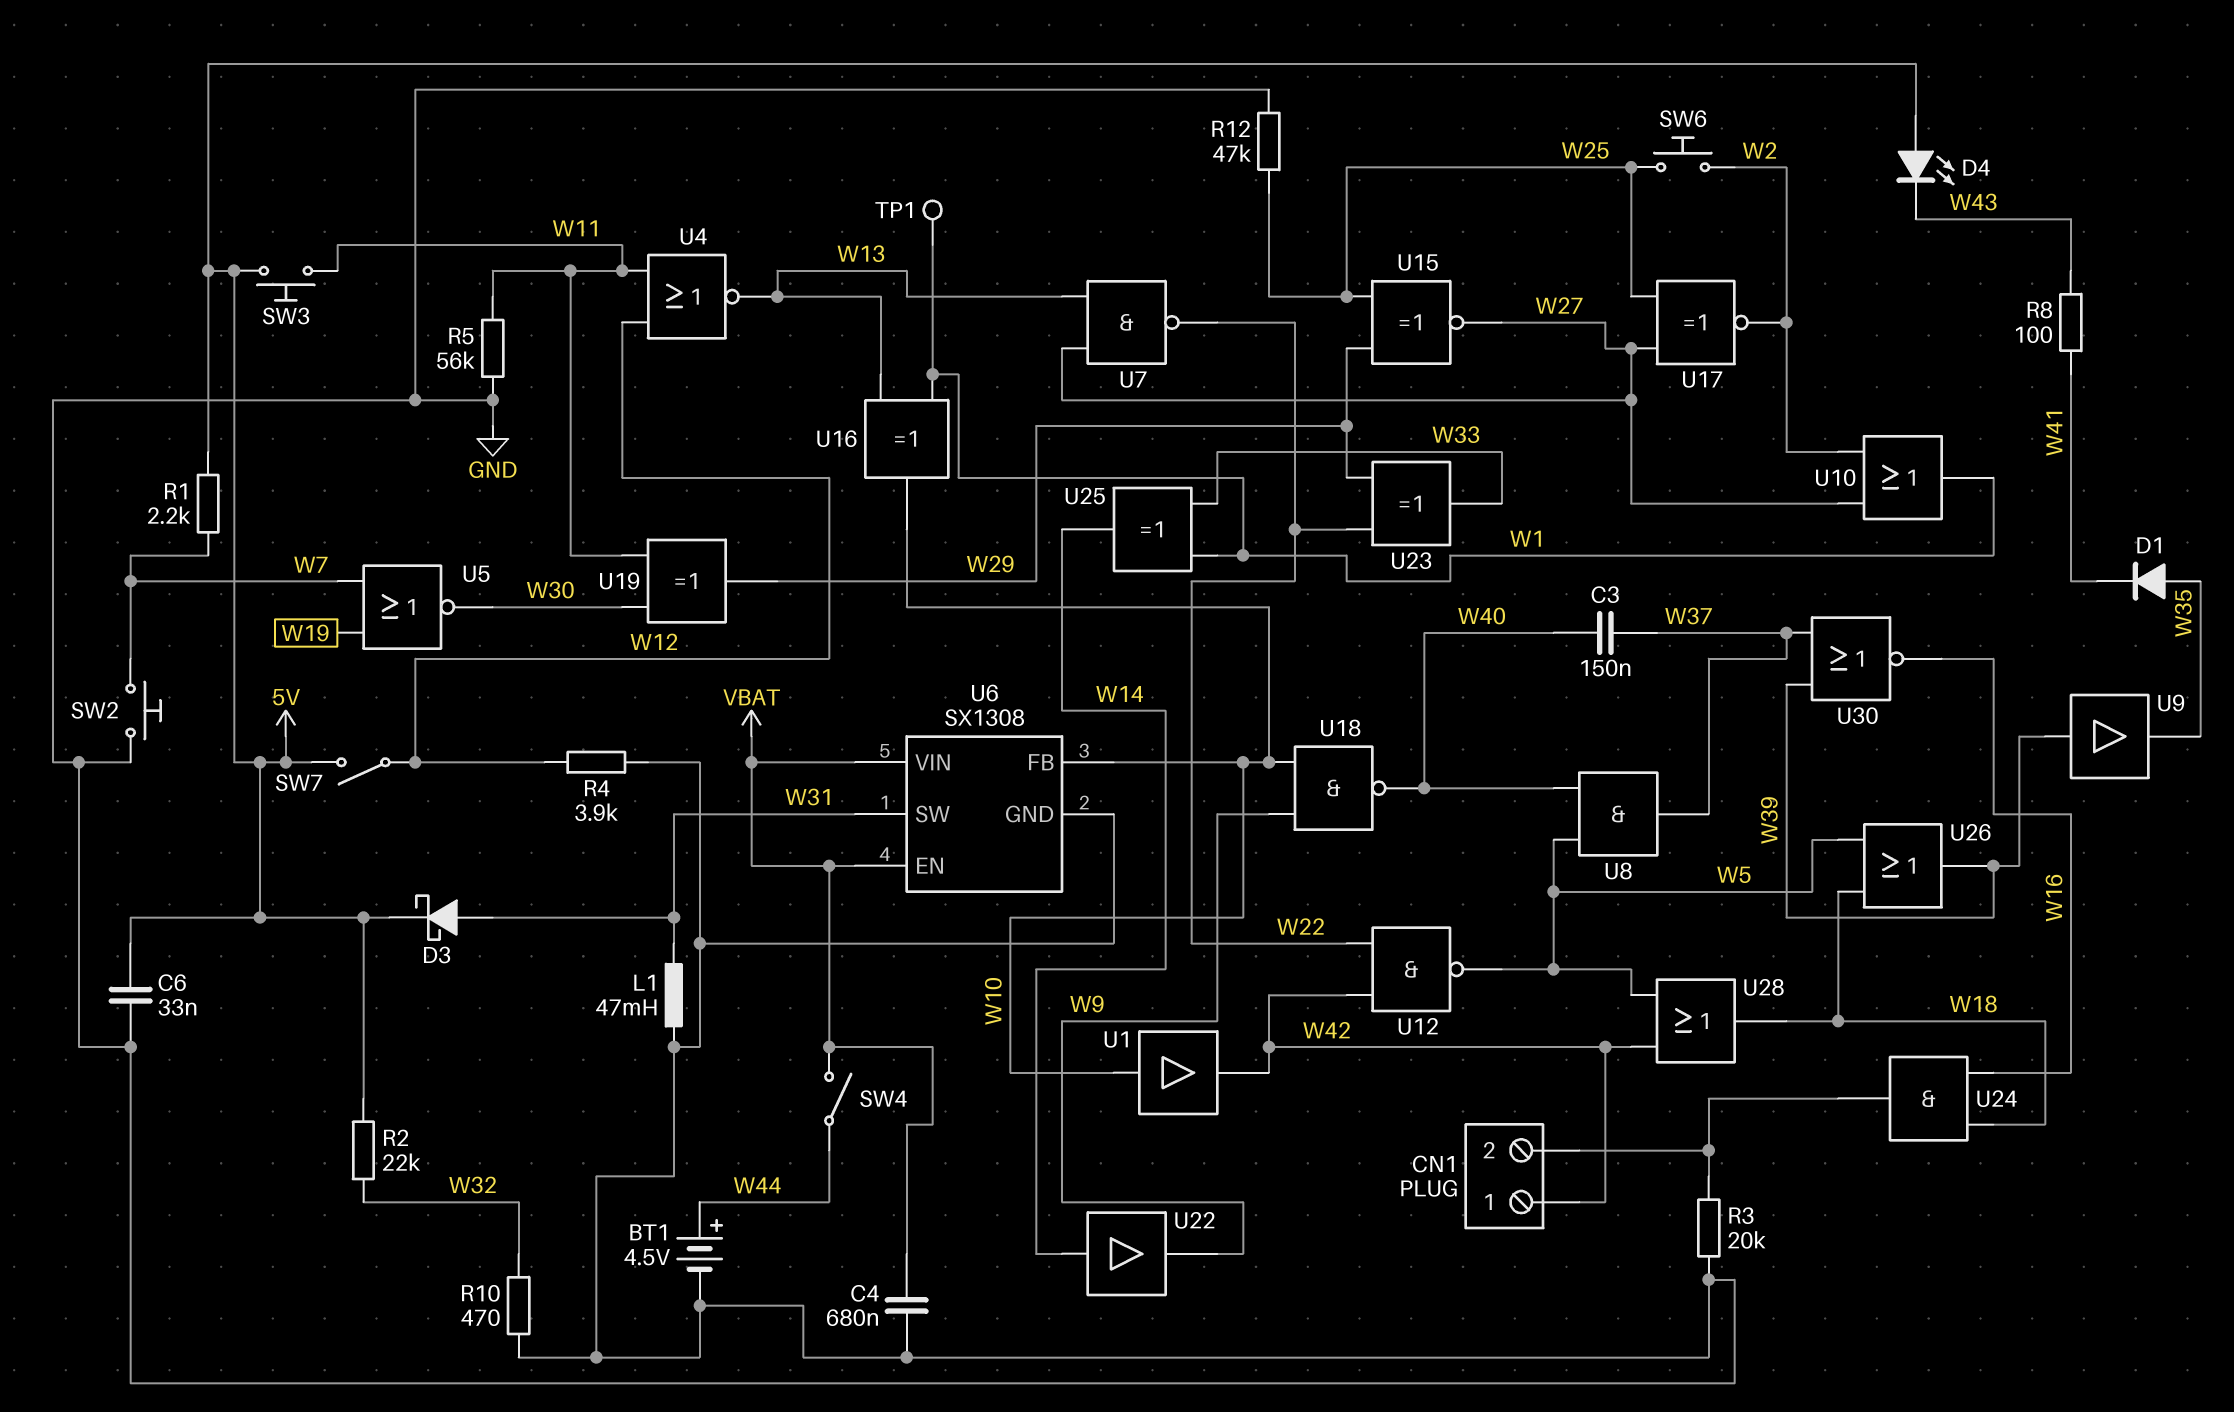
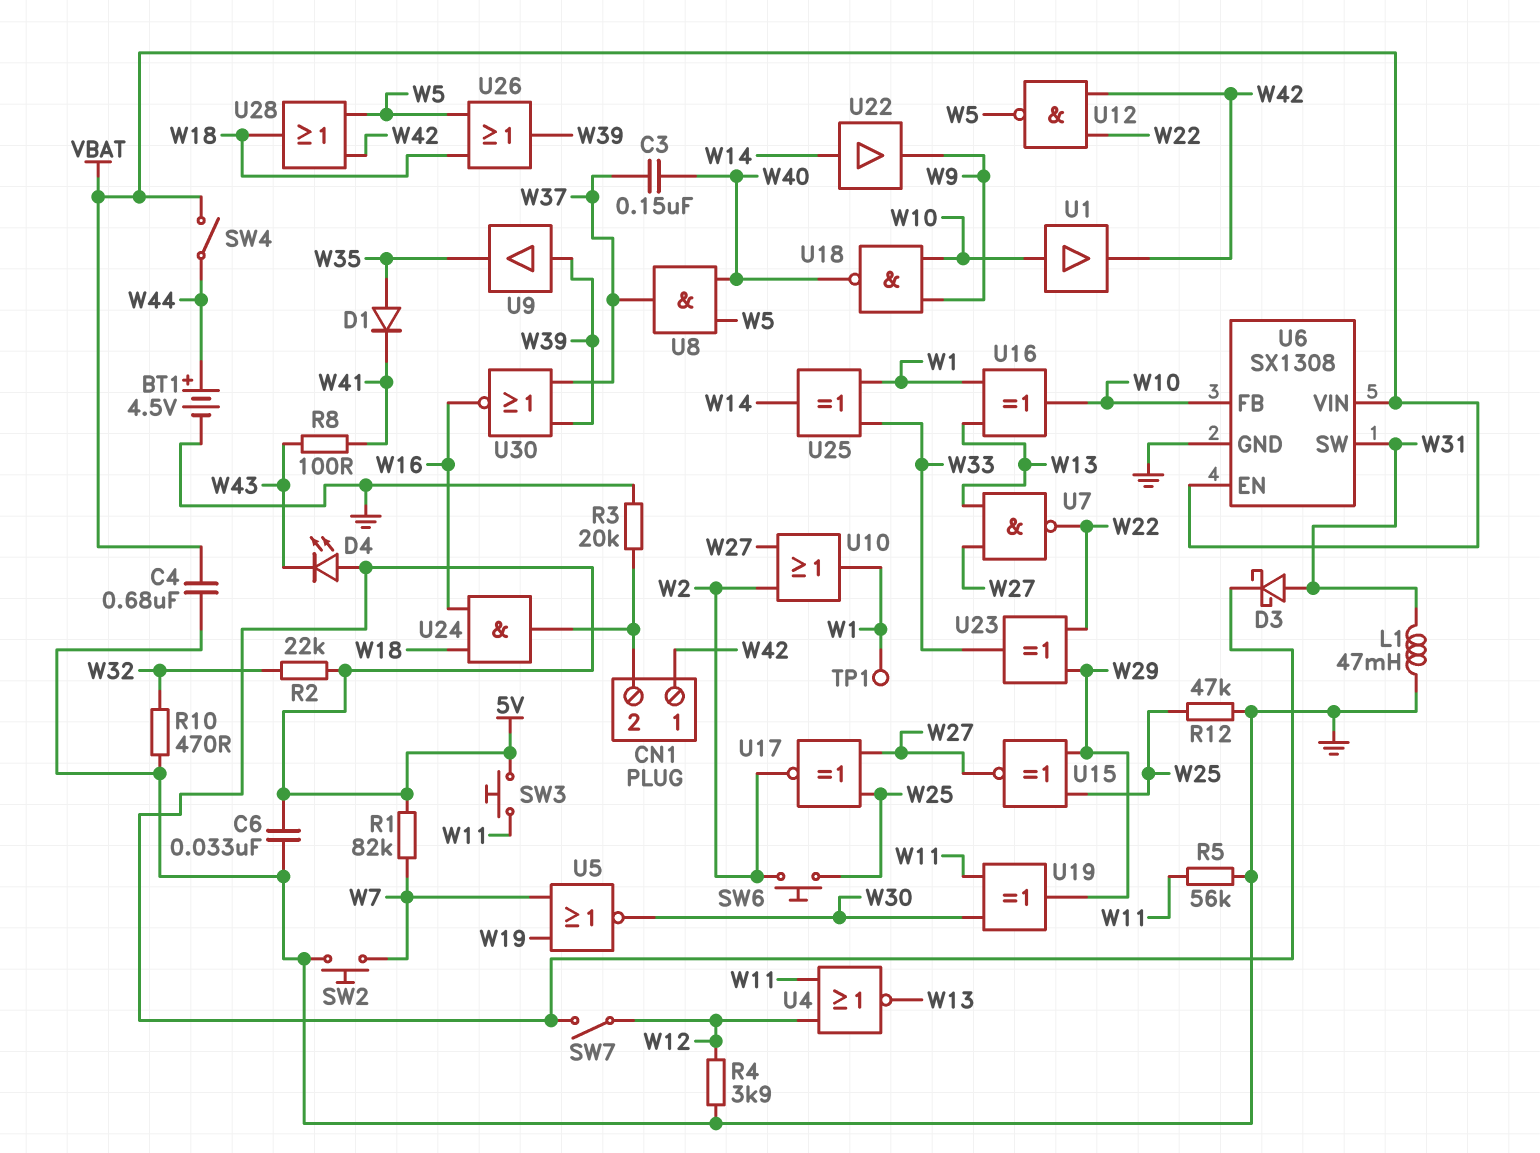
R1: 2.2k (5V, W7) -> 82k (5V, W7)

